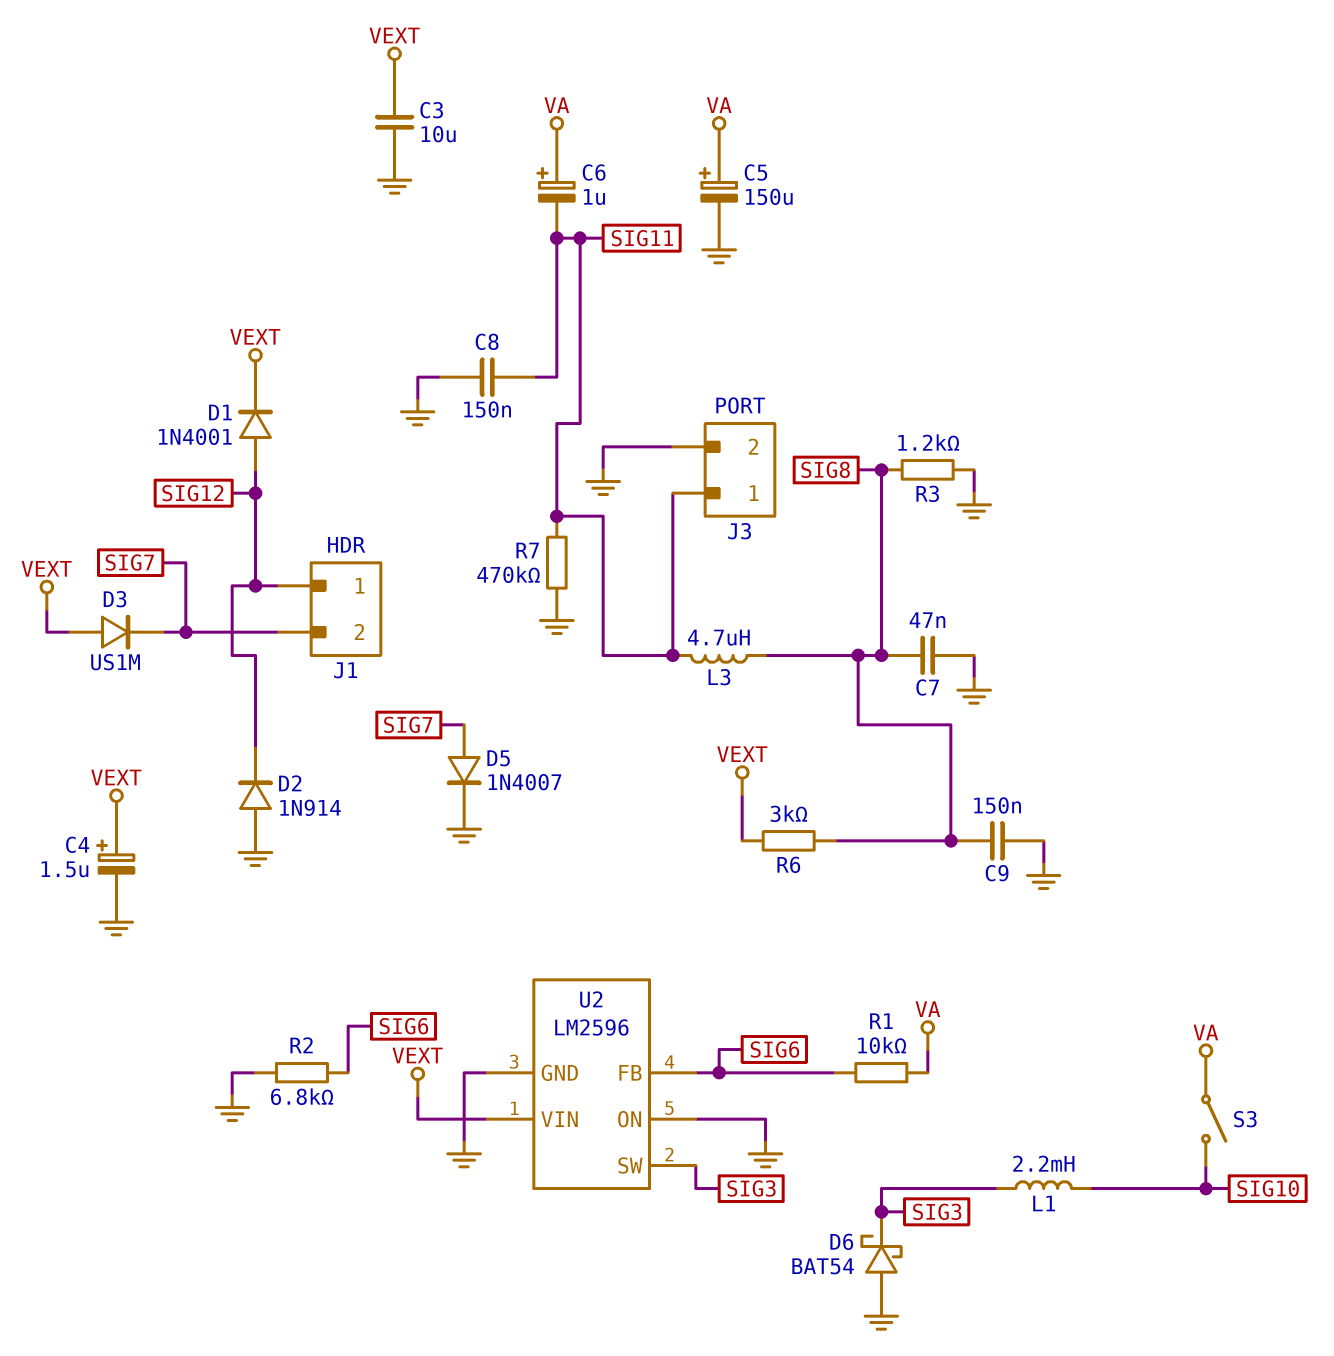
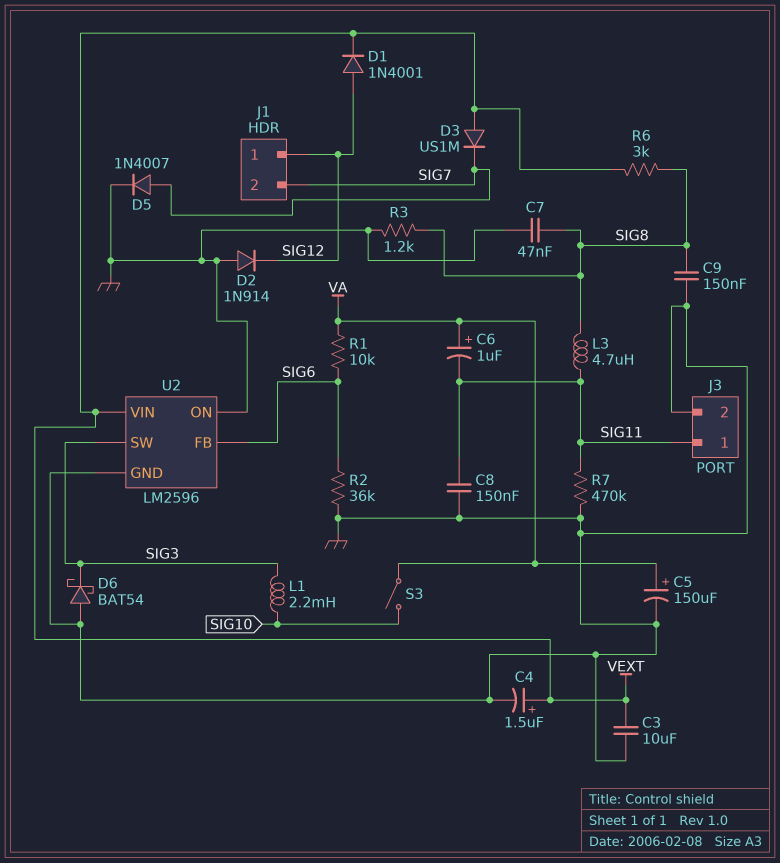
R2: 6.8k (GND, SIG6) -> 36k (GND, SIG6)

